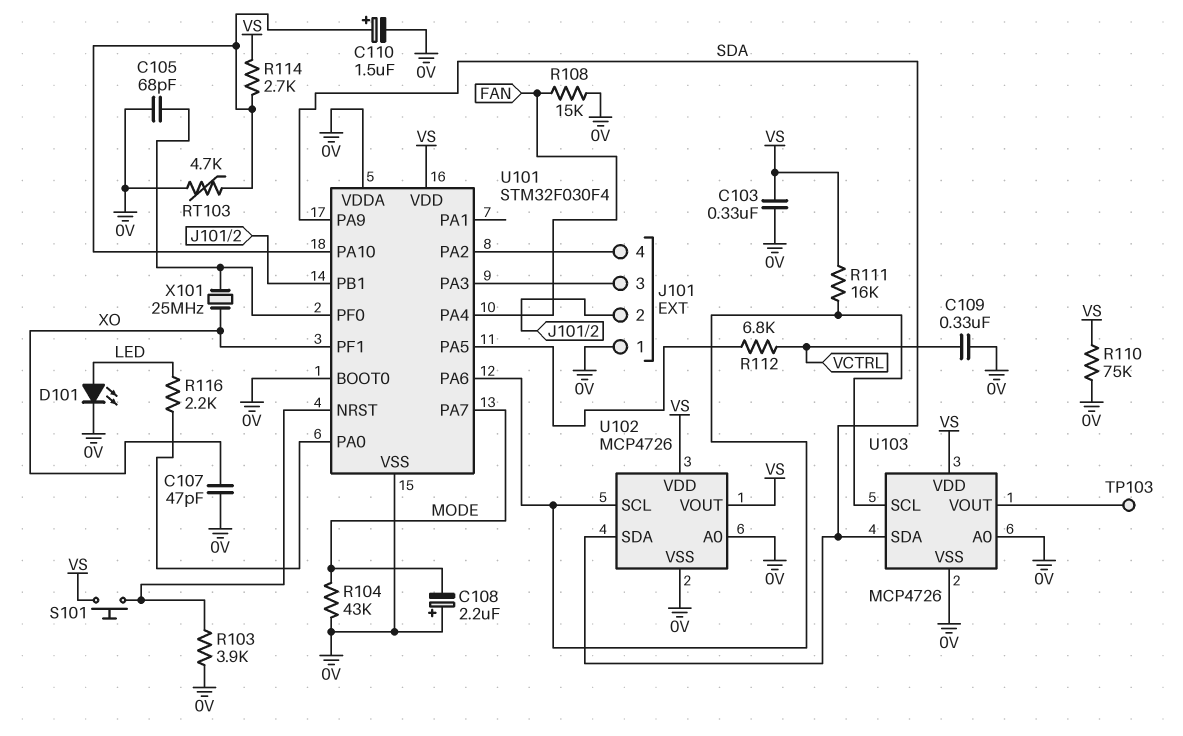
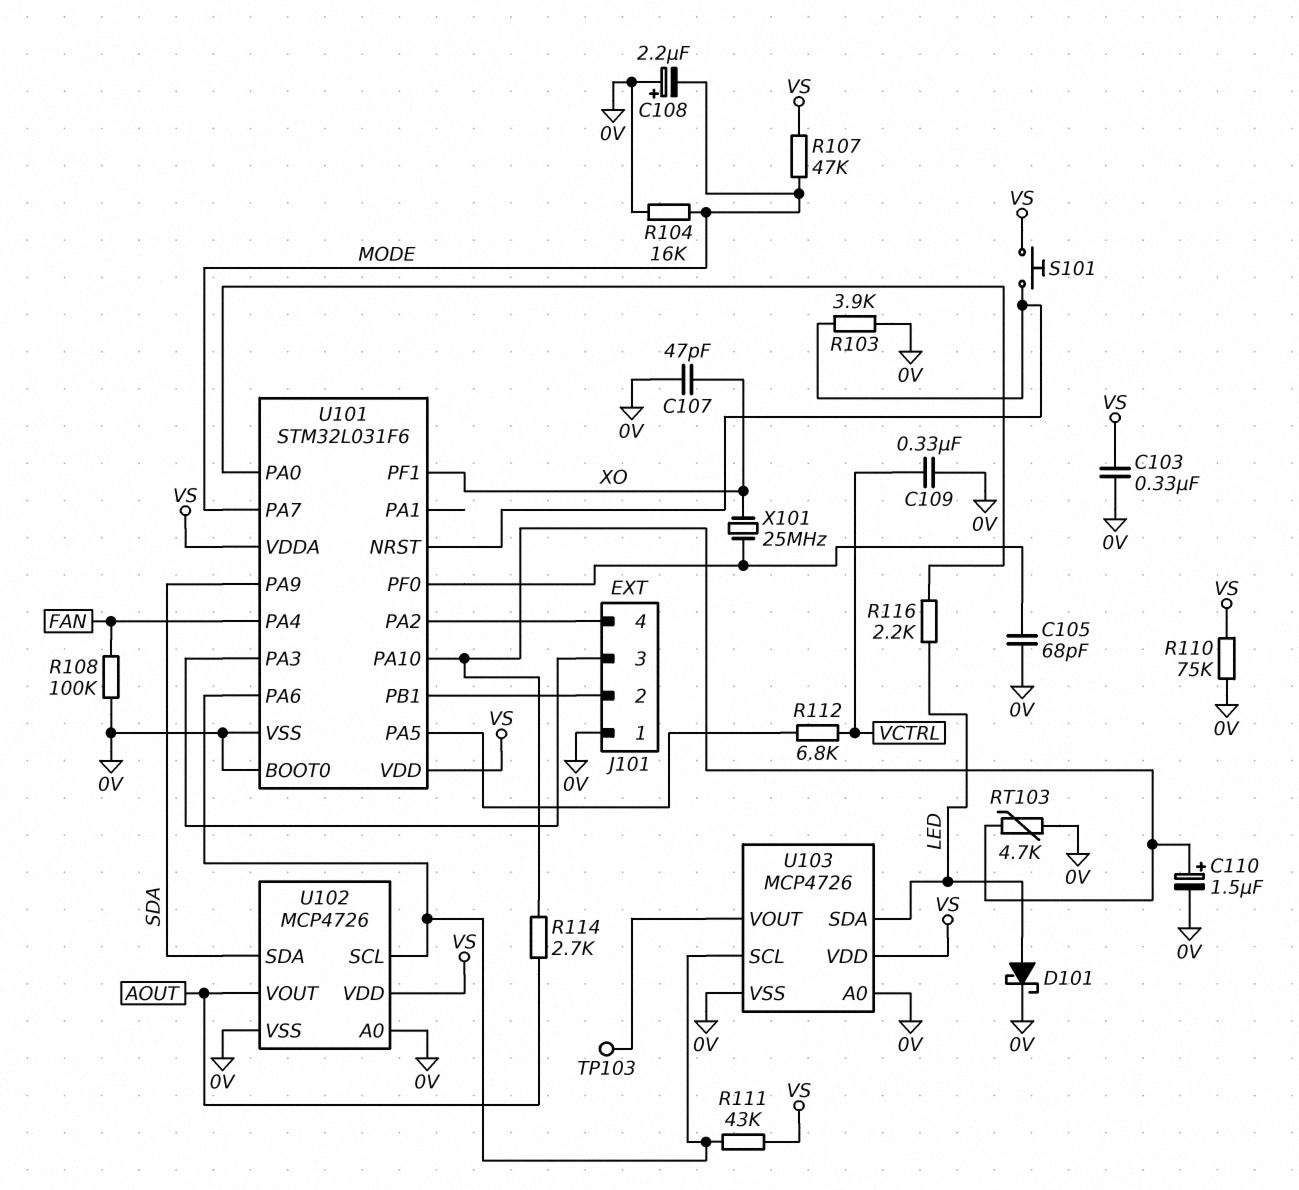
D101: LED (A LED, K 0V) -> schottky (A LED, K 0V)
R104: 43k (0V, MODE) -> 16k (0V, MODE)
R107: none -> 47k (MODE, VS)
R108: 15k (0V, FAN) -> 100k (0V, FAN)
R111: 16k (U101/PA6, VS) -> 43k (U101/PA6, VS)
R114: 2.7k (U101/PA10, VS) -> 2.7k (AOUT, U101/PA10)
U101: STM32F030F4 -> STM32L031F6
U101 pin VDDA: 0V -> VS
U102 pin VOUT: VS -> AOUT
U103 pin SDA: SDA -> LED

